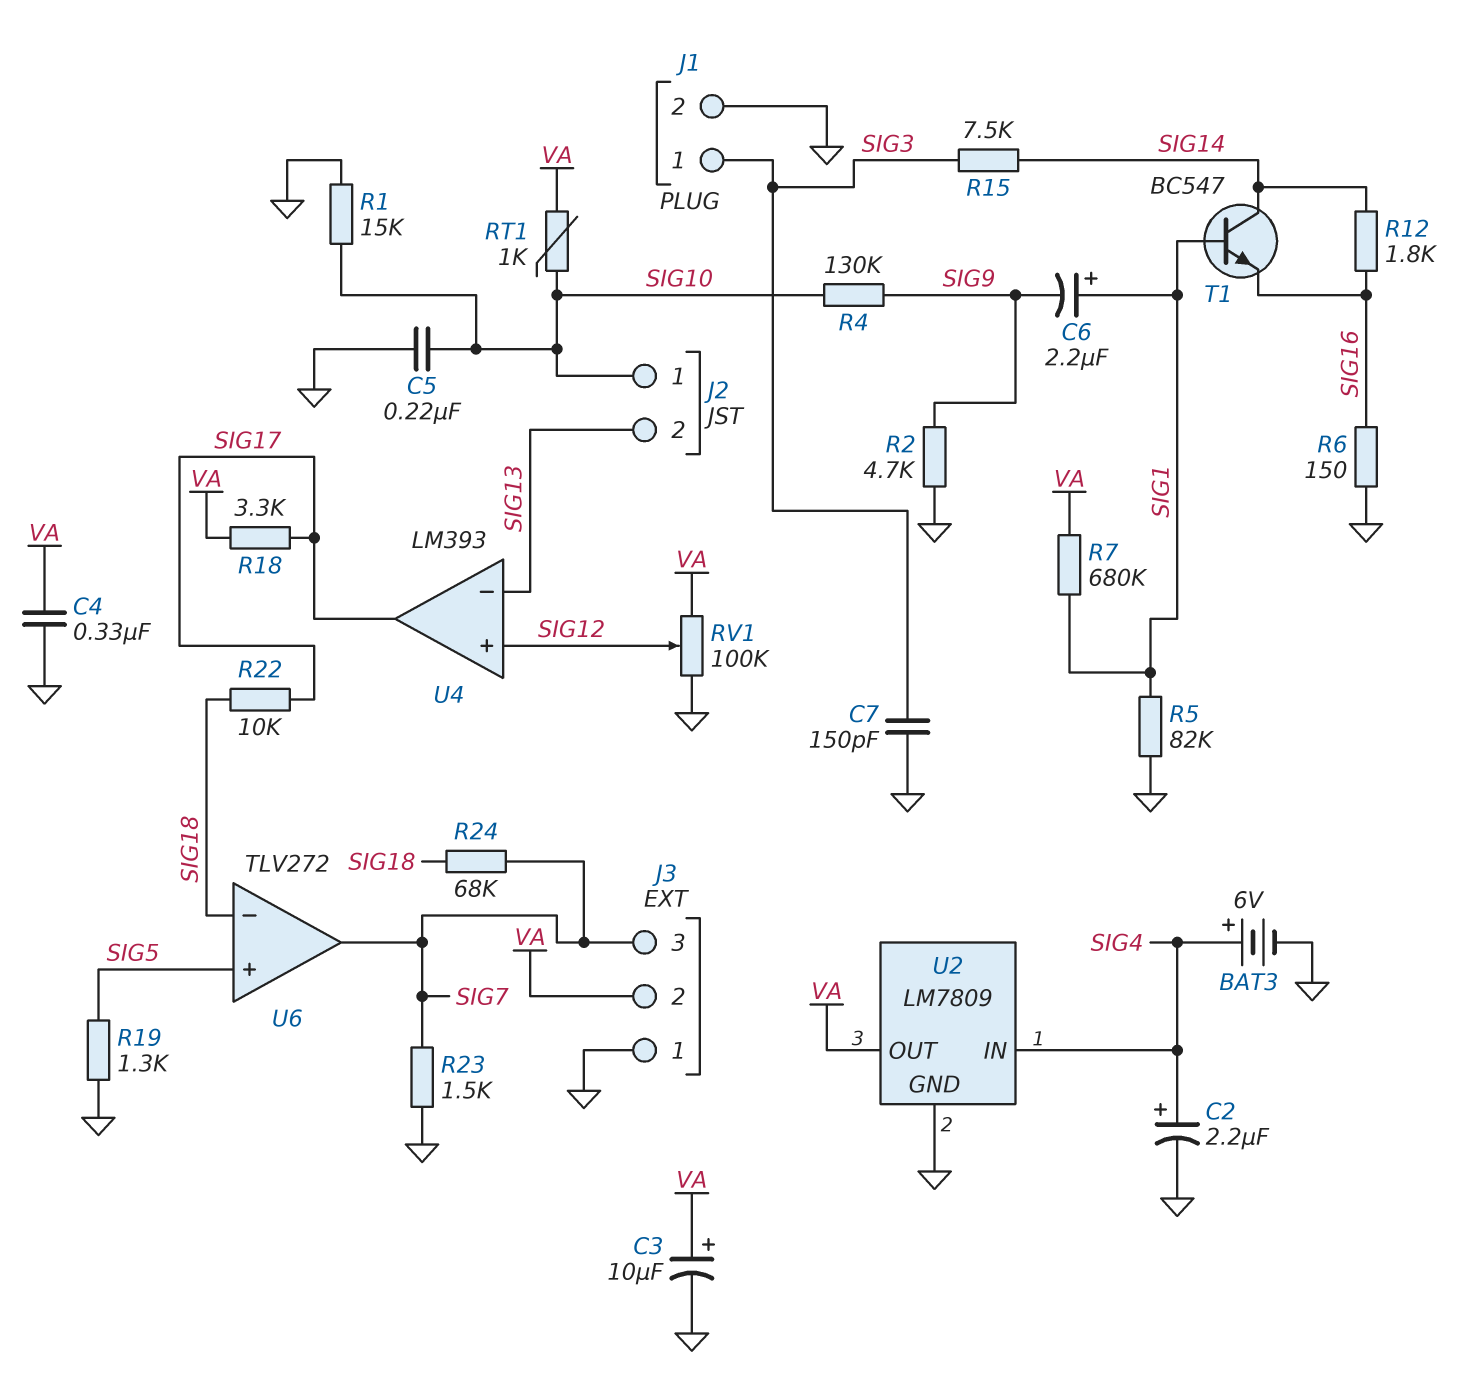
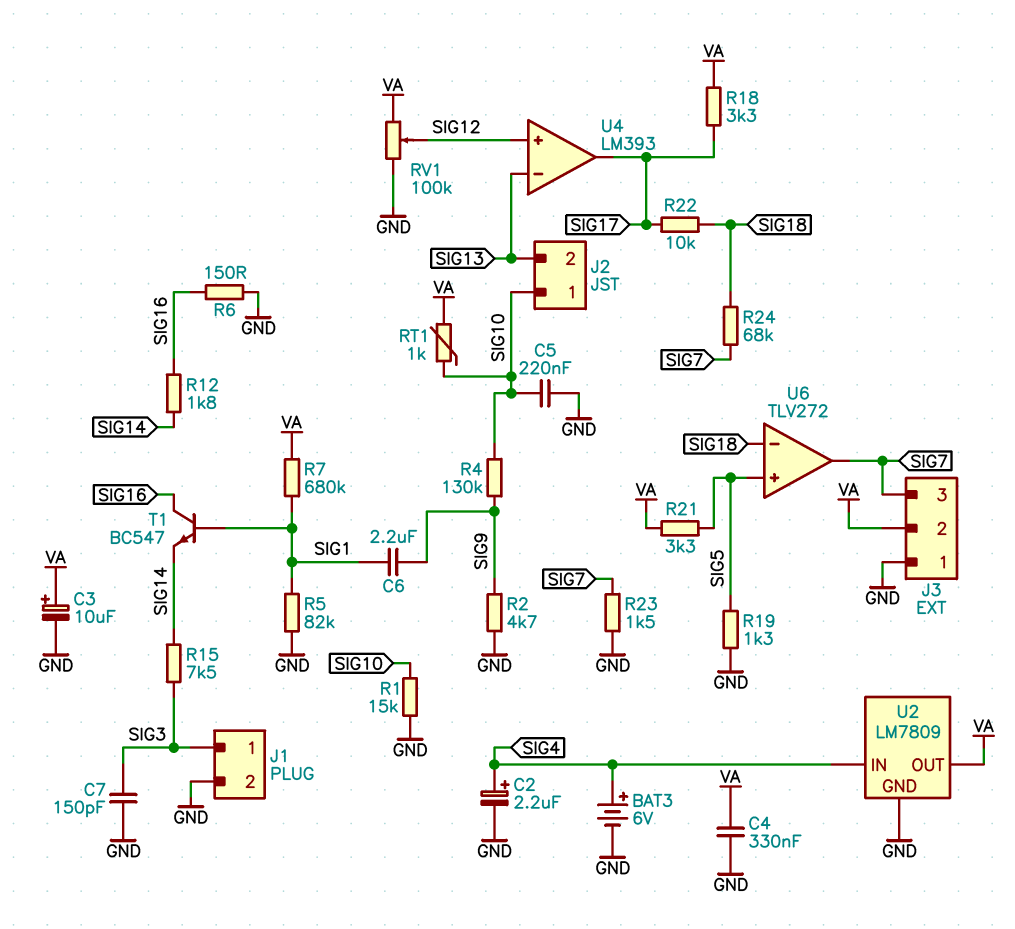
C6: 2.2uF (plus SIG1, minus SIG9) -> 2.2uF (SIG1, SIG9)
R21: none -> 3.3k (SIG5, VA)
T1: NPN BC547 (B SIG1, C SIG14, E SIG16) -> NPN BC547 (B SIG1, C SIG16, E SIG14)

